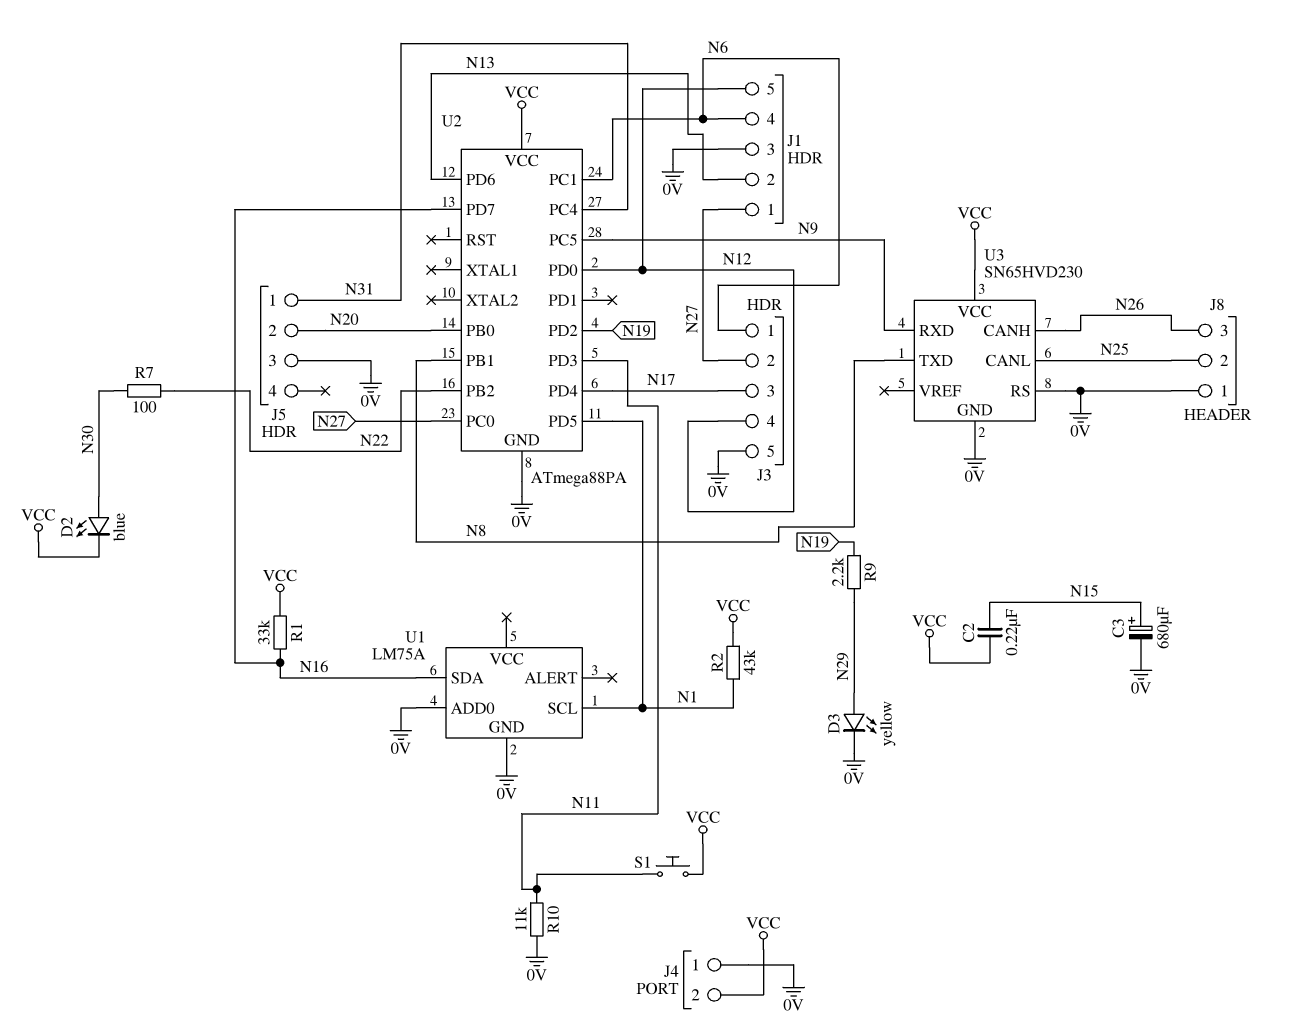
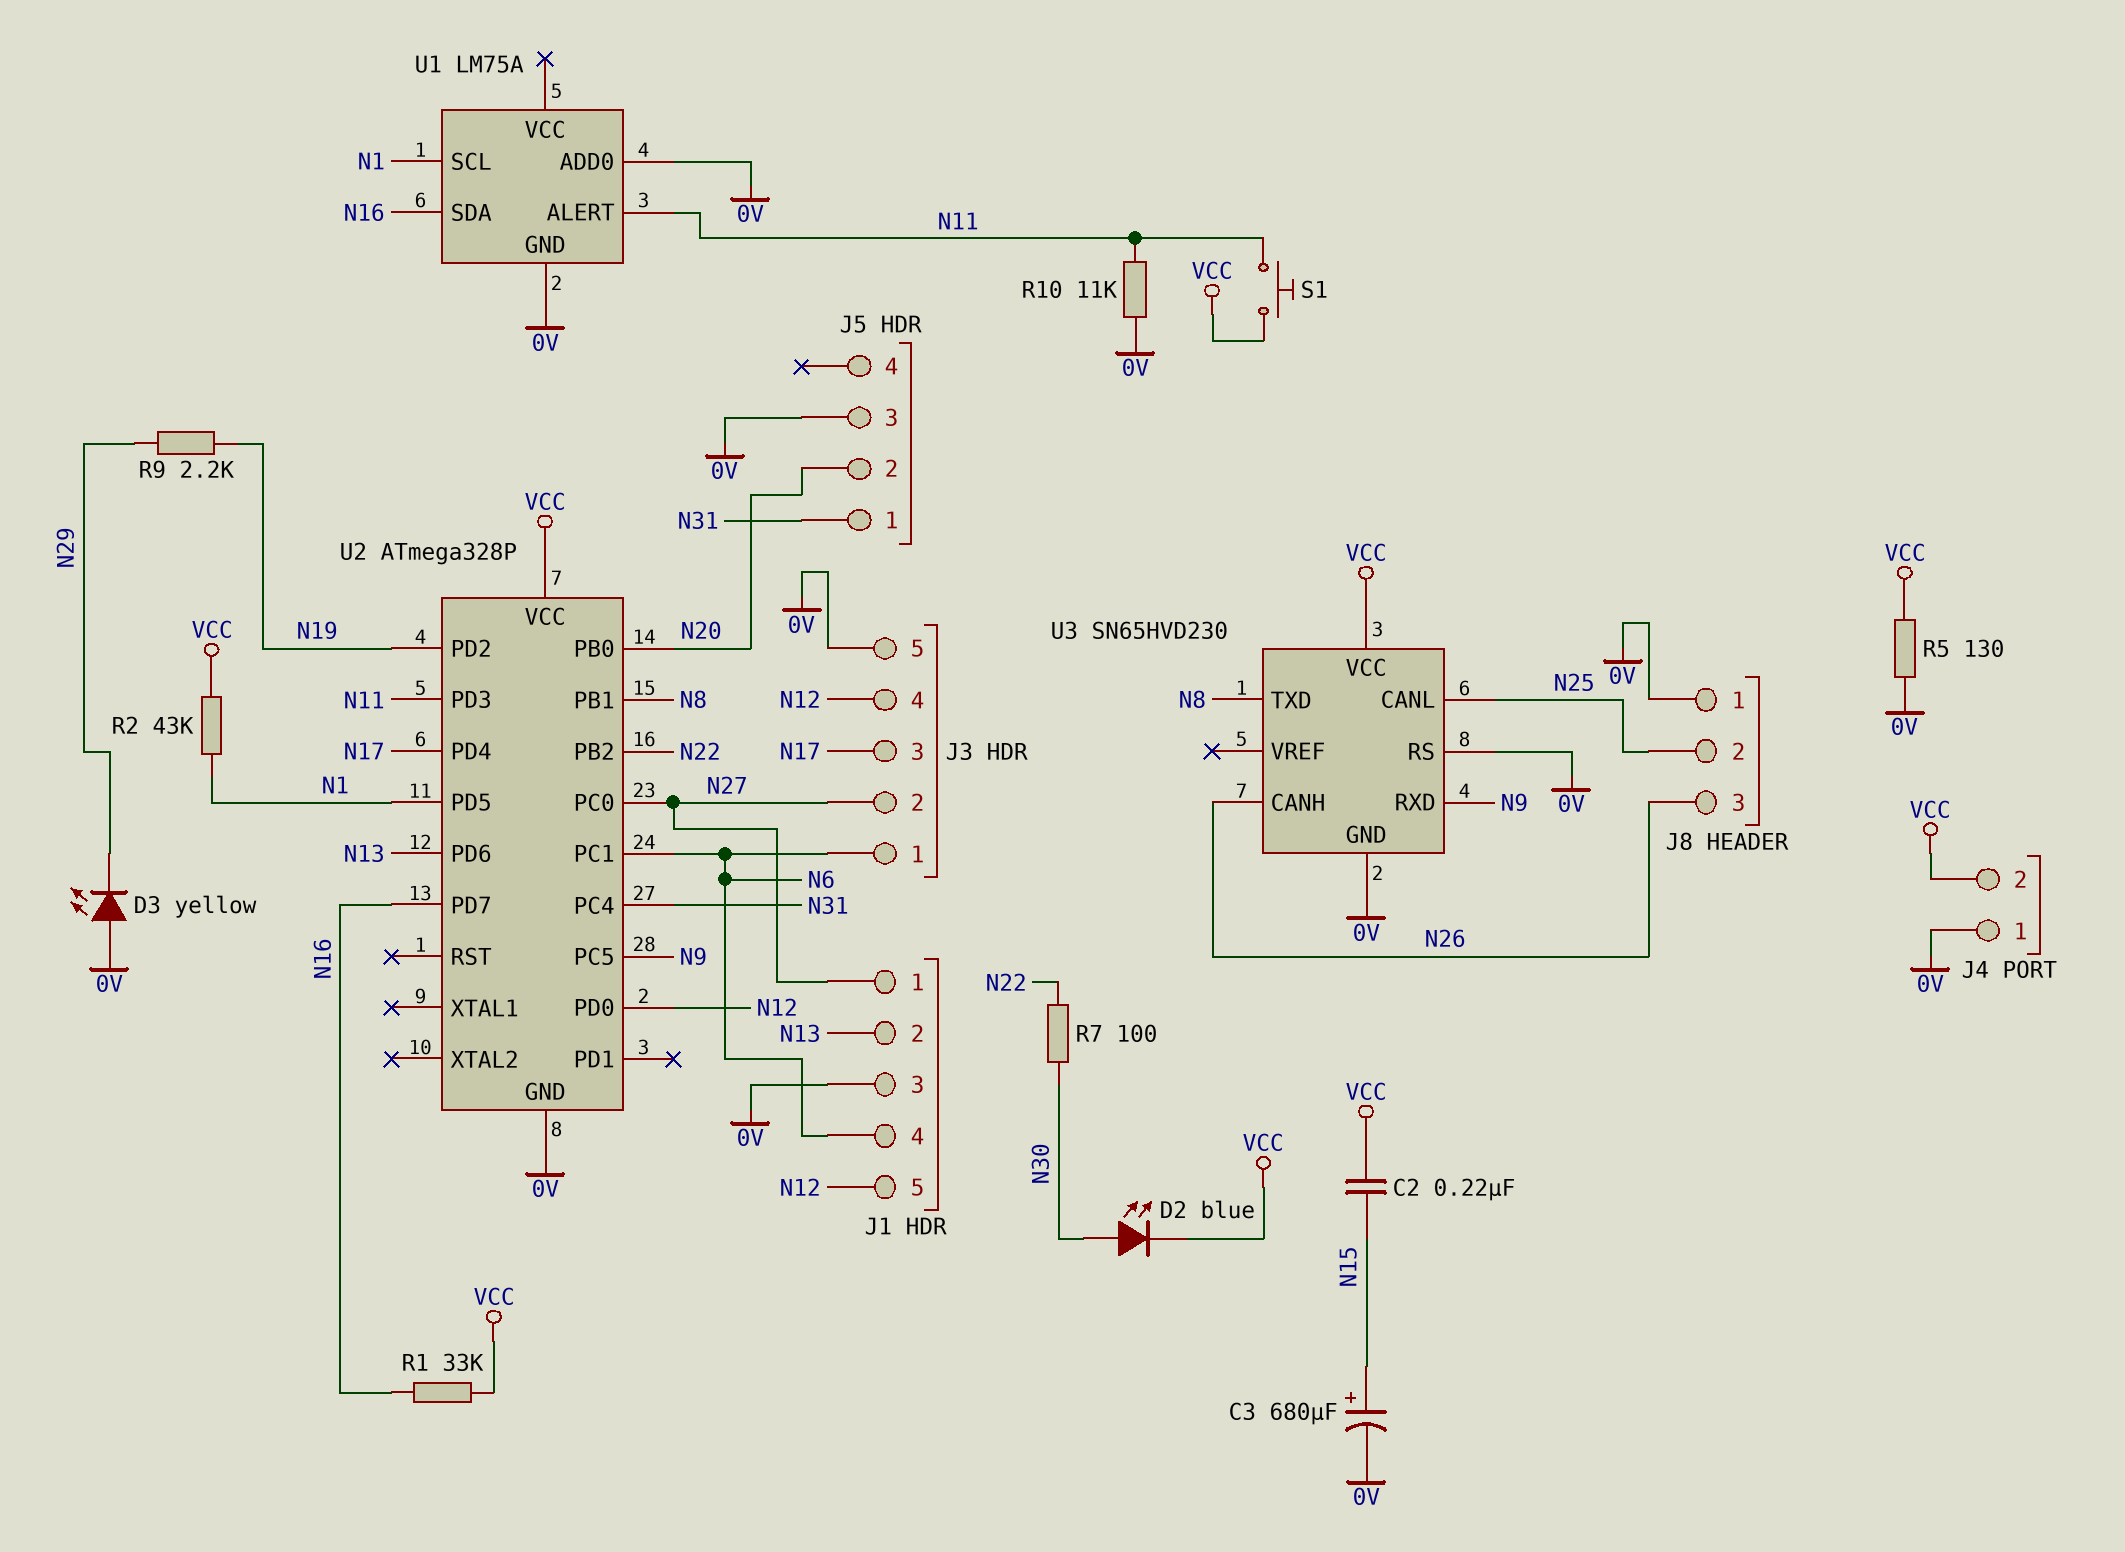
D3: LED yellow (A N29, K 0V) -> LED yellow (A 0V, K N29)
R5: none -> 130 (0V, VCC)
U1 pin ALERT: none -> N11
U2: ATmega88PA -> ATmega328P

